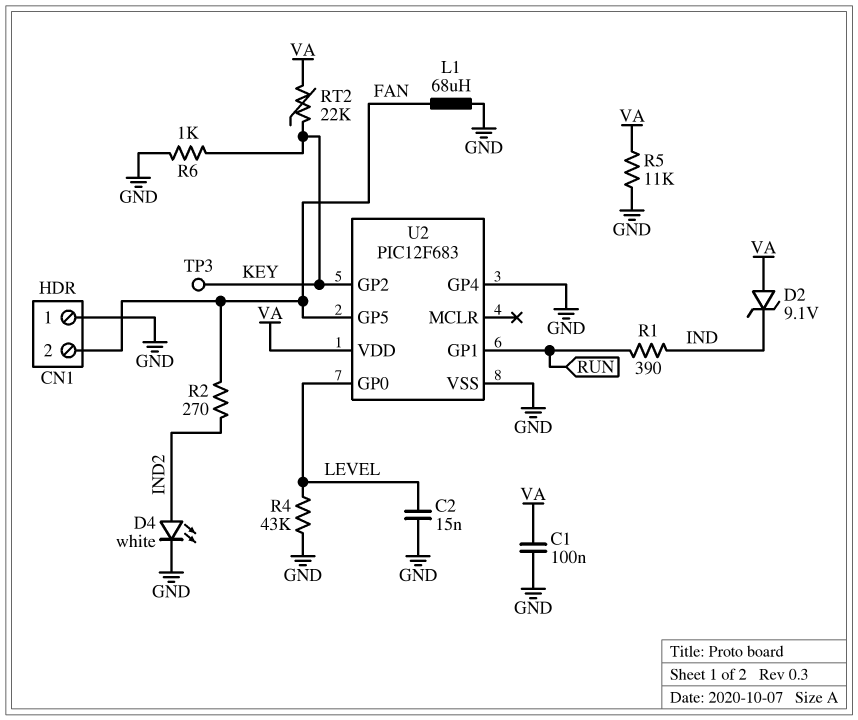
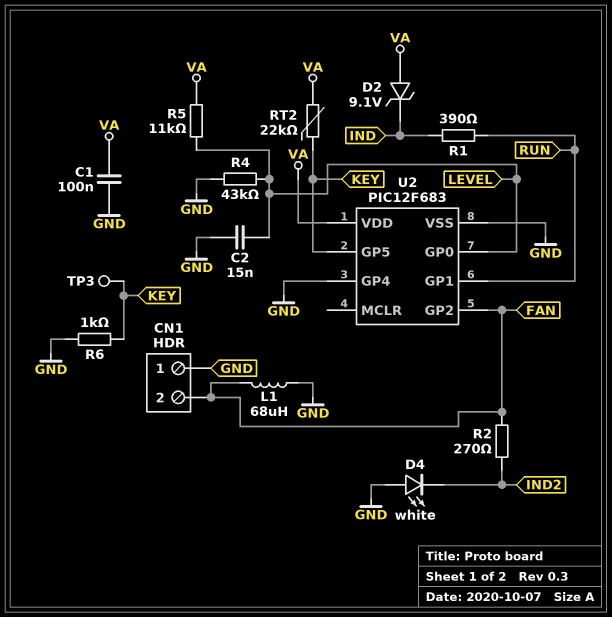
D4: LED white (A IND2, K GND) -> LED white (A GND, K IND2)
R5: 11k (GND, VA) -> 11k (LEVEL, VA)
U2 pin GP2: KEY -> FAN
U2 pin GP5: FAN -> KEY

